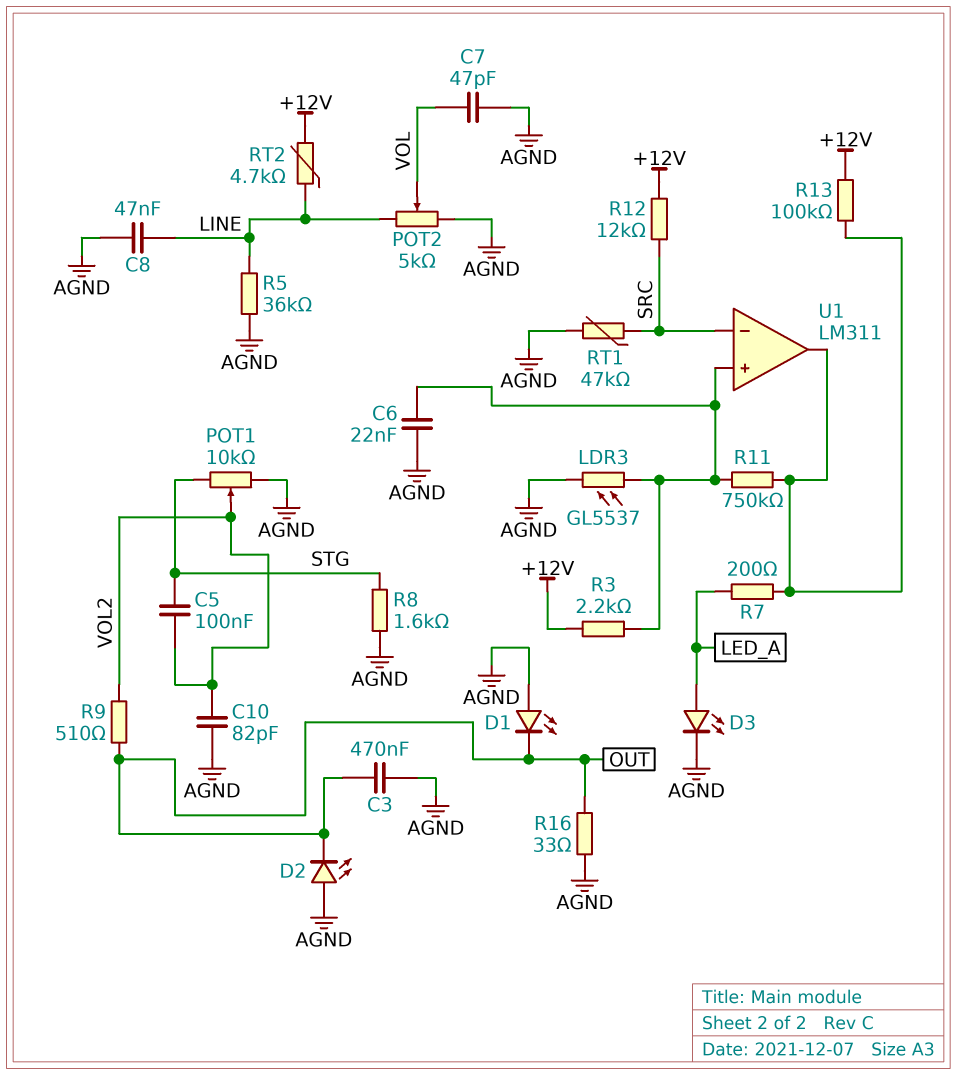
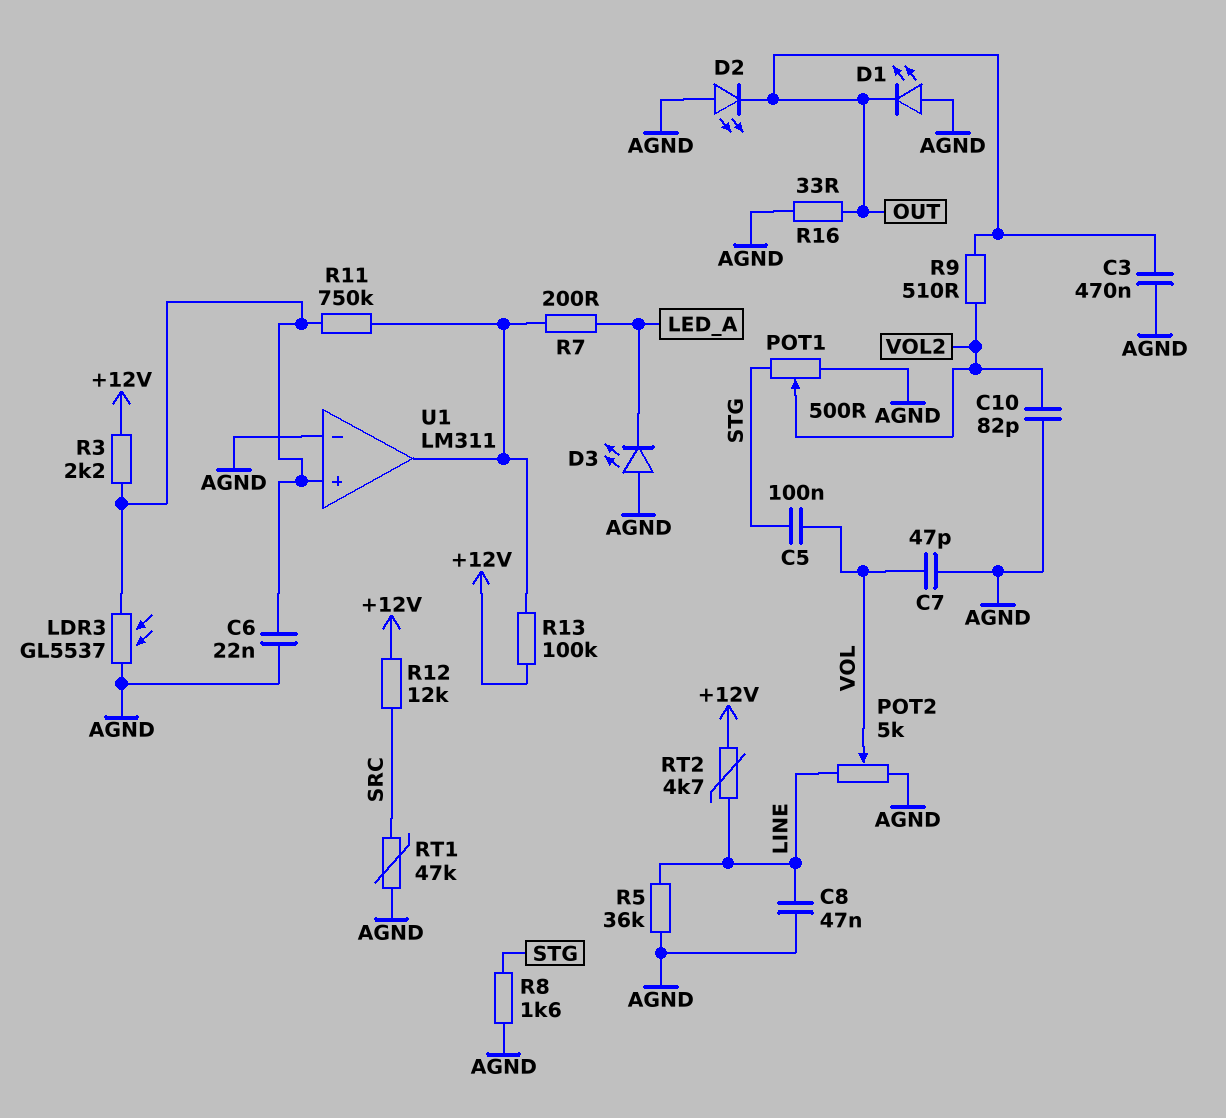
C5: 100nF (STG, VOL2) -> 100nF (STG, VOL)
D3: LED (A LED_A, K AGND) -> LED (A AGND, K LED_A)
POT1: 10k (AGND, STG, wiper VOL2) -> 500 (AGND, STG, wiper VOL2)
U1 pin in-: SRC -> AGND

